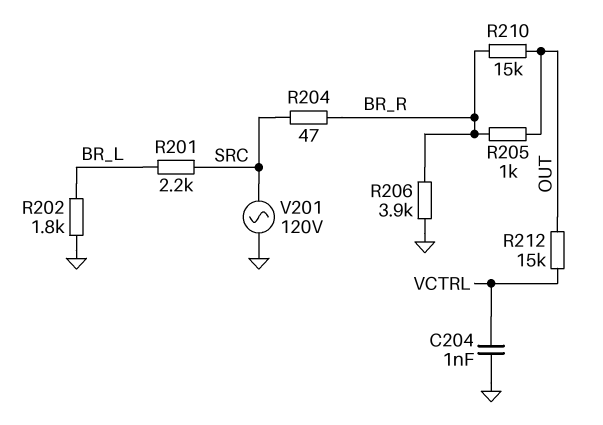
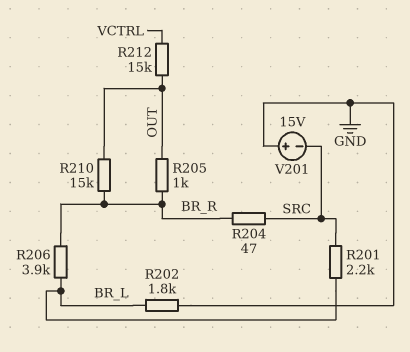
C204: 1nF (GND, VCTRL) -> none
R206: 3.9k (BR_R, GND) -> 3.9k (BR_L, BR_R)
V201: AC 120V (GND, SRC) -> 15V (plus GND, minus SRC)

